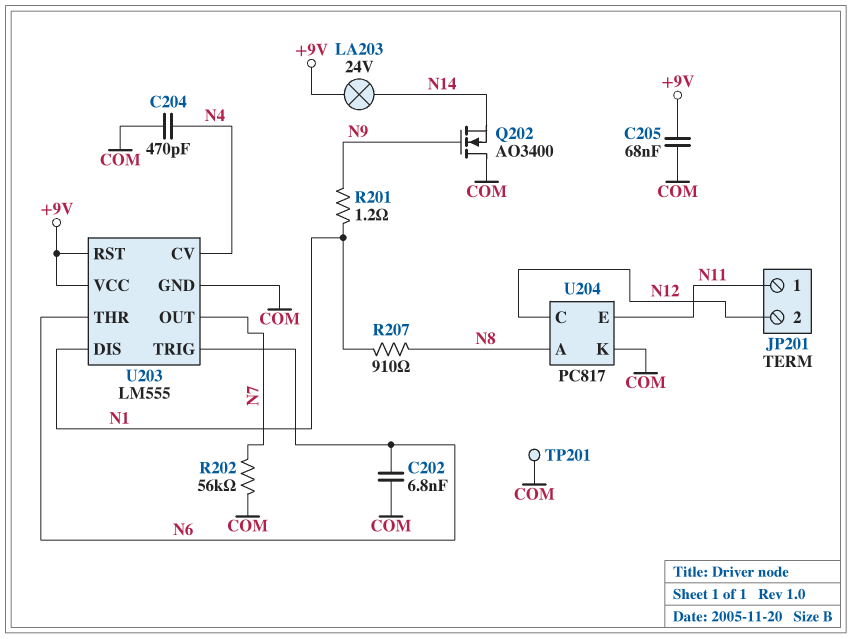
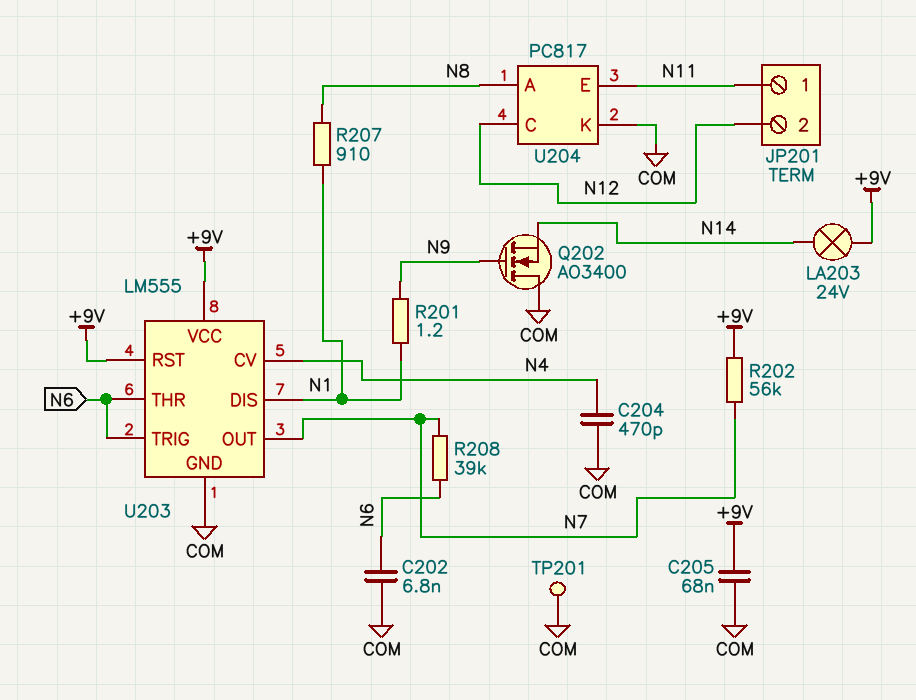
R202: 56k (COM, N7) -> 56k (+9V, N7)
R208: none -> 39k (N6, N7)

